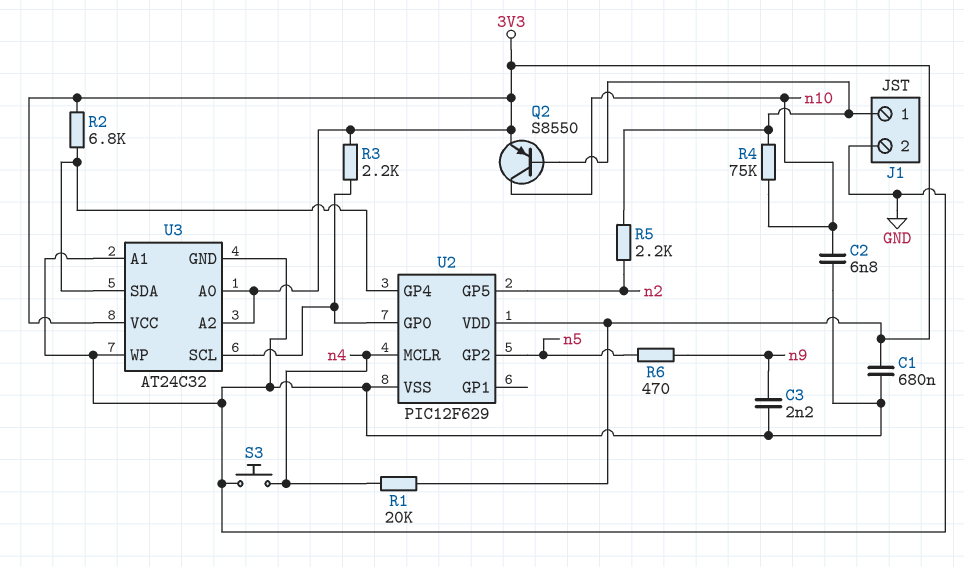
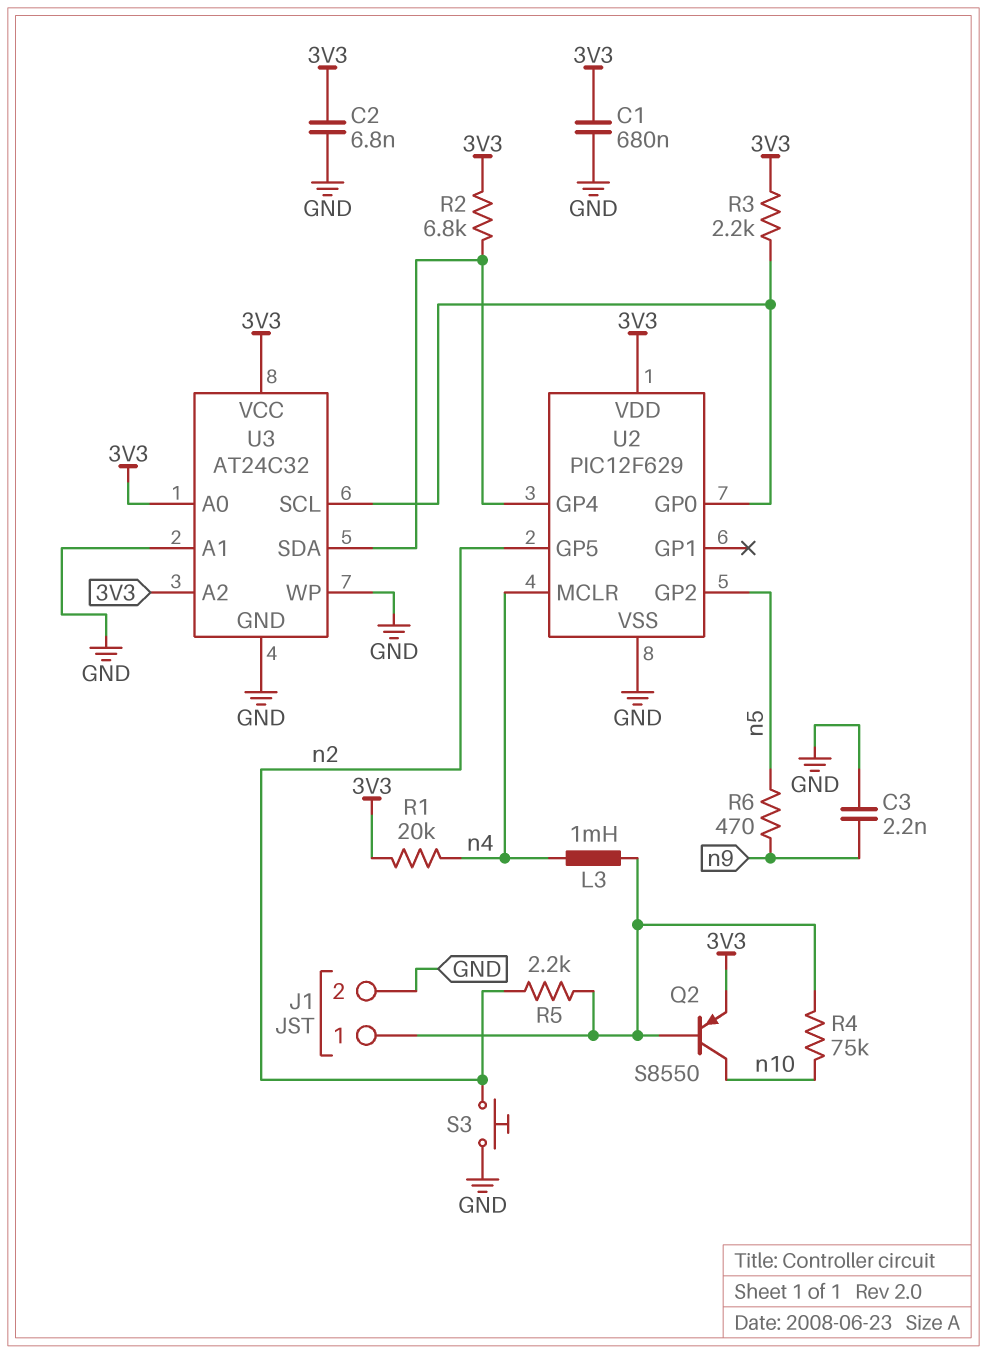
C2: 6.8nF (GND, n10) -> 6.8nF (3V3, GND)
L3: none -> 1mH (J1/1, n4)
S3: button (GND, n4) -> button (GND, n2)

